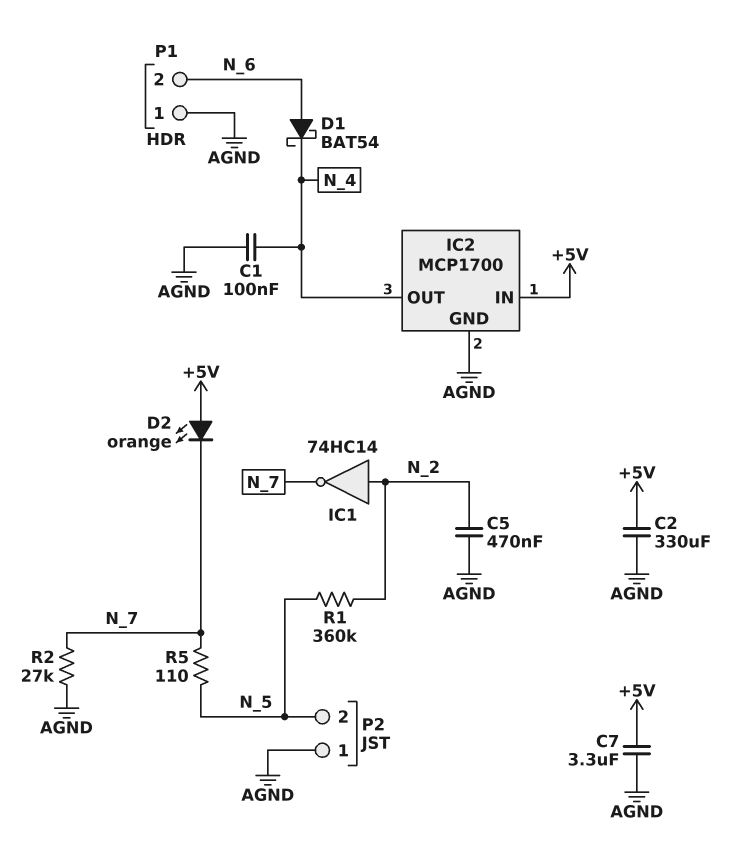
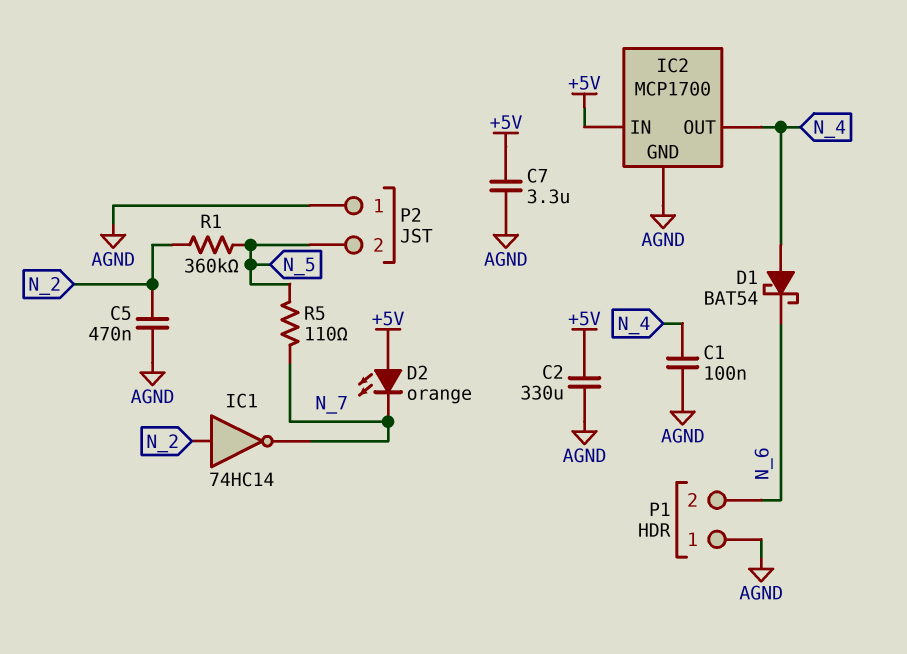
D1: schottky BAT54 (A N_6, K N_4) -> schottky BAT54 (A N_4, K N_6)
R2: 27k (AGND, N_7) -> none

